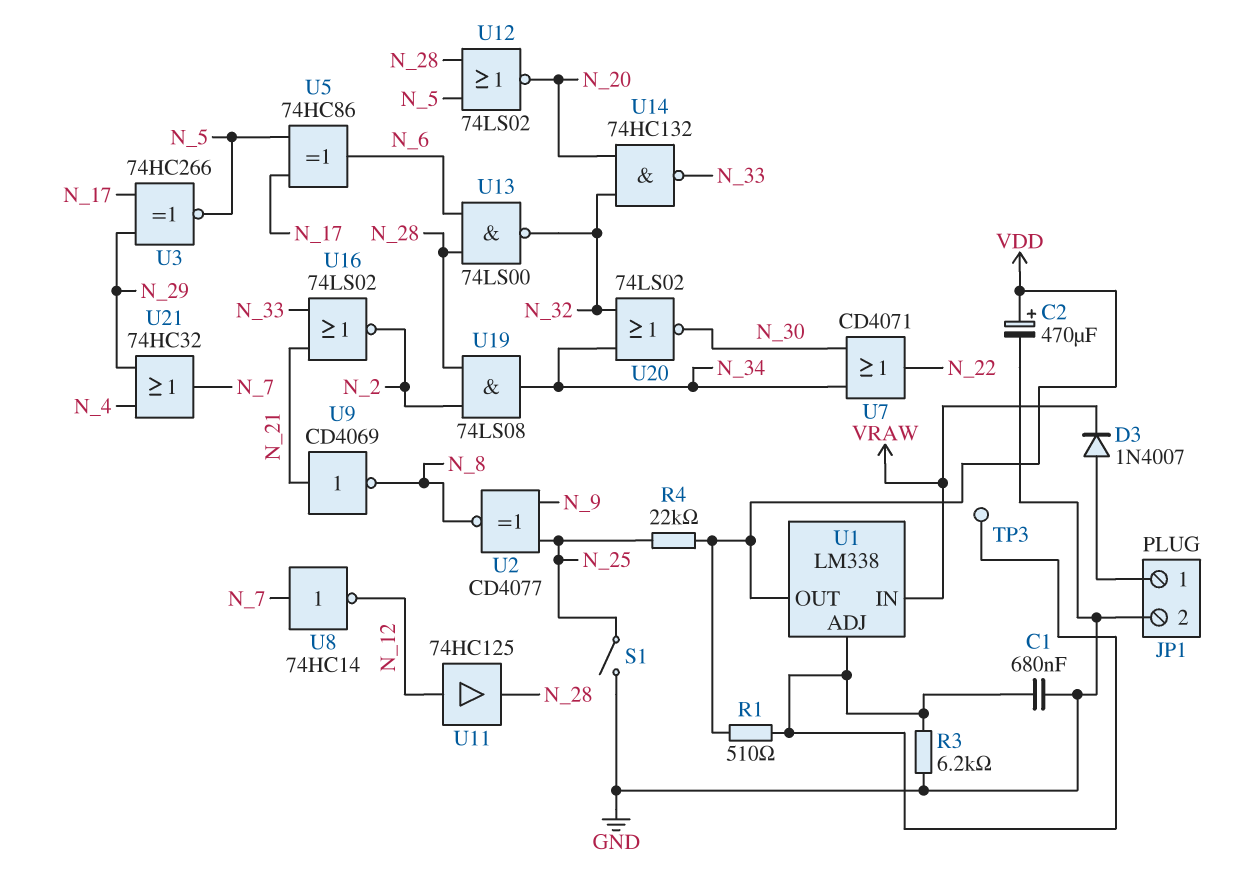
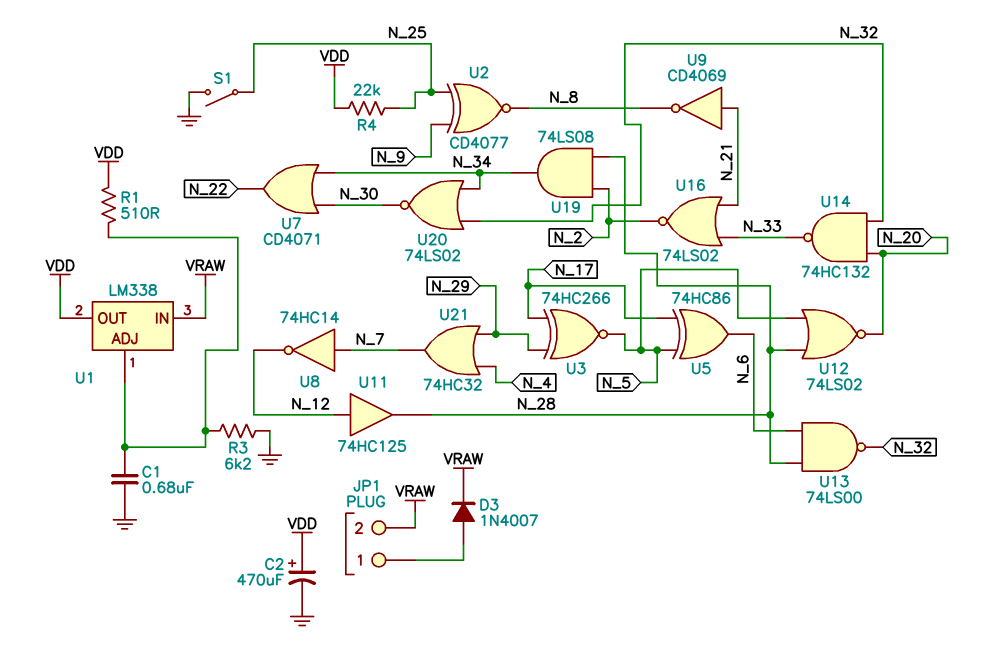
JP1 pin 2: GND -> VRAW
TP3: test point (U1/ADJ) -> none

